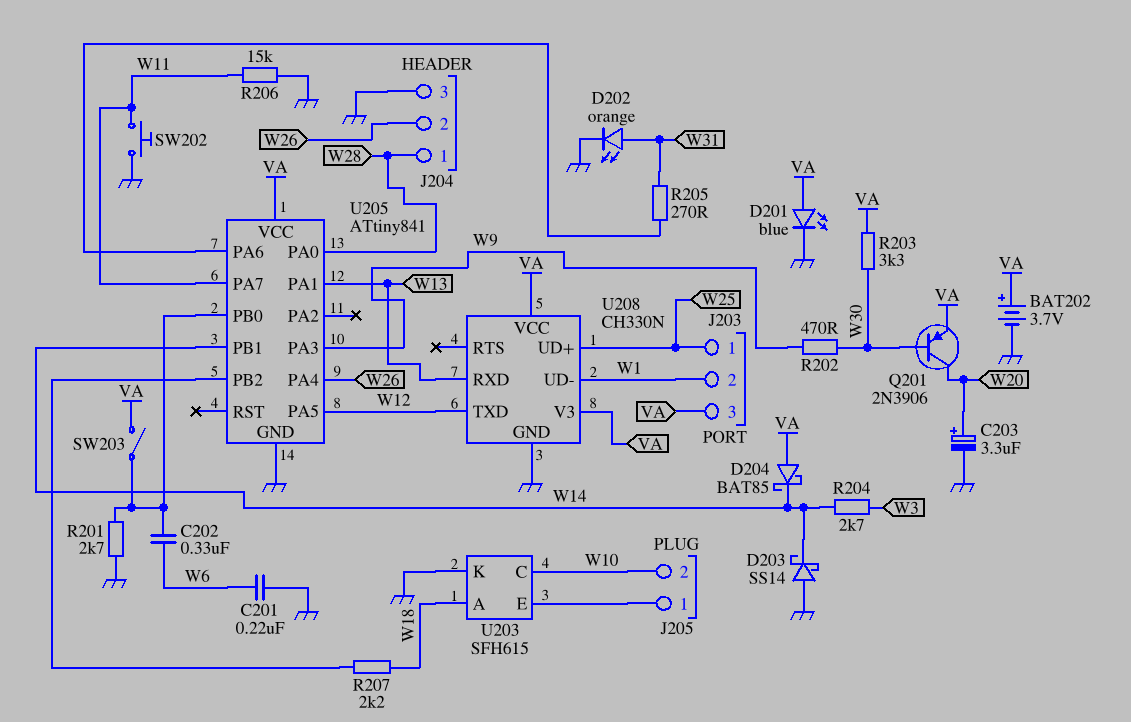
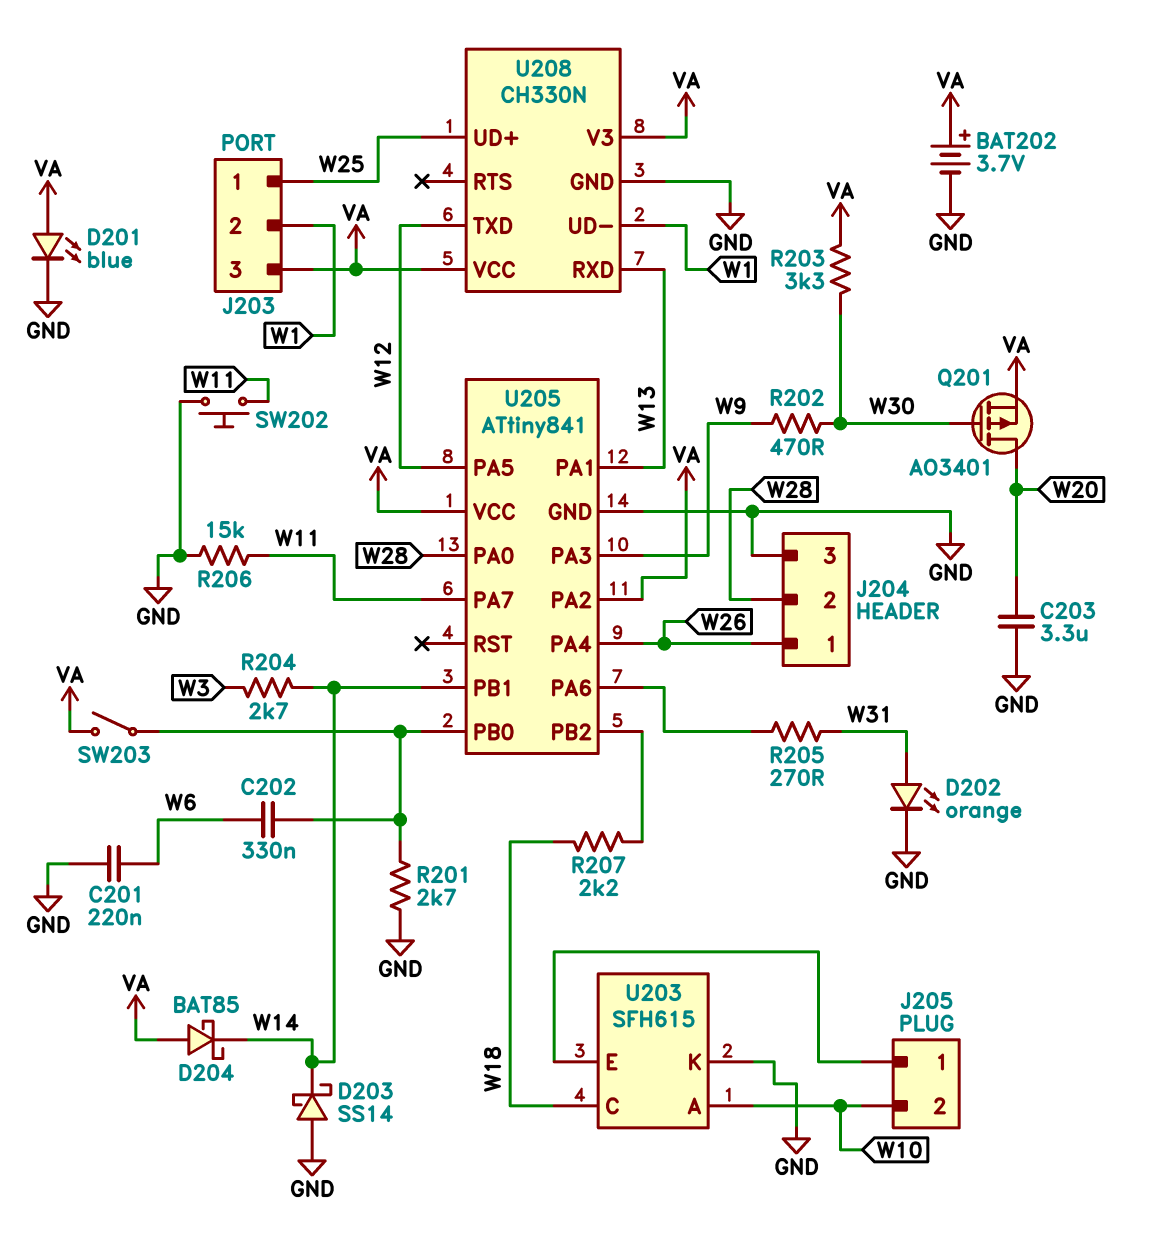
C203: 3.3uF (plus W20, minus GND) -> 3.3uF (GND, W20)
J204 pin 1: W28 -> W26
J204 pin 2: W26 -> W28
Q201: PNP 2N3906 (B W30, C W20, E VA) -> PMOS AO3401 (G W30, D W20, S VA)
U203 pin A: W18 -> W10
U203 pin C: W10 -> W18
U205 pin PA2: none -> VA

